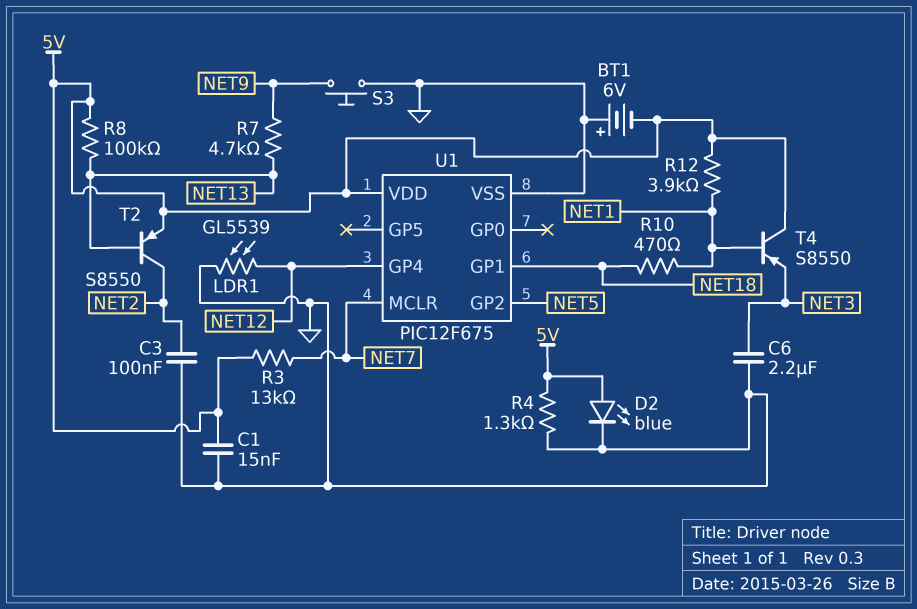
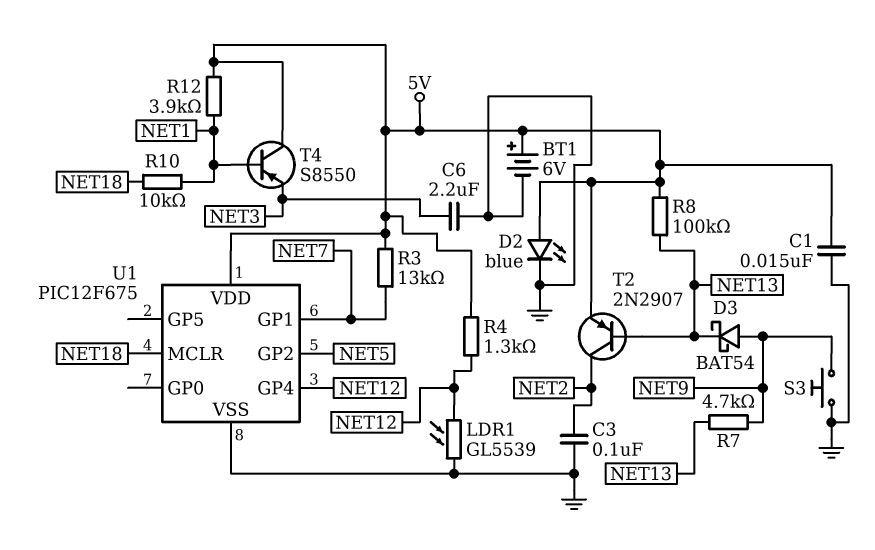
BT1: 6V (plus GND, minus 5V) -> 6V (plus 5V, minus GND)
D3: none -> schottky BAT54 (A NET9, K NET13)
R4: 1.3k (5V, GND) -> 1.3k (5V, NET12)
R10: 470 (NET1, NET18) -> 10k (NET1, NET18)
T2: PNP S8550 (B NET13, C NET2, E 5V) -> PNP 2N2907 (B NET13, C NET2, E 5V)
U1 pin GP1: NET18 -> NET7
U1 pin MCLR: NET7 -> NET18

